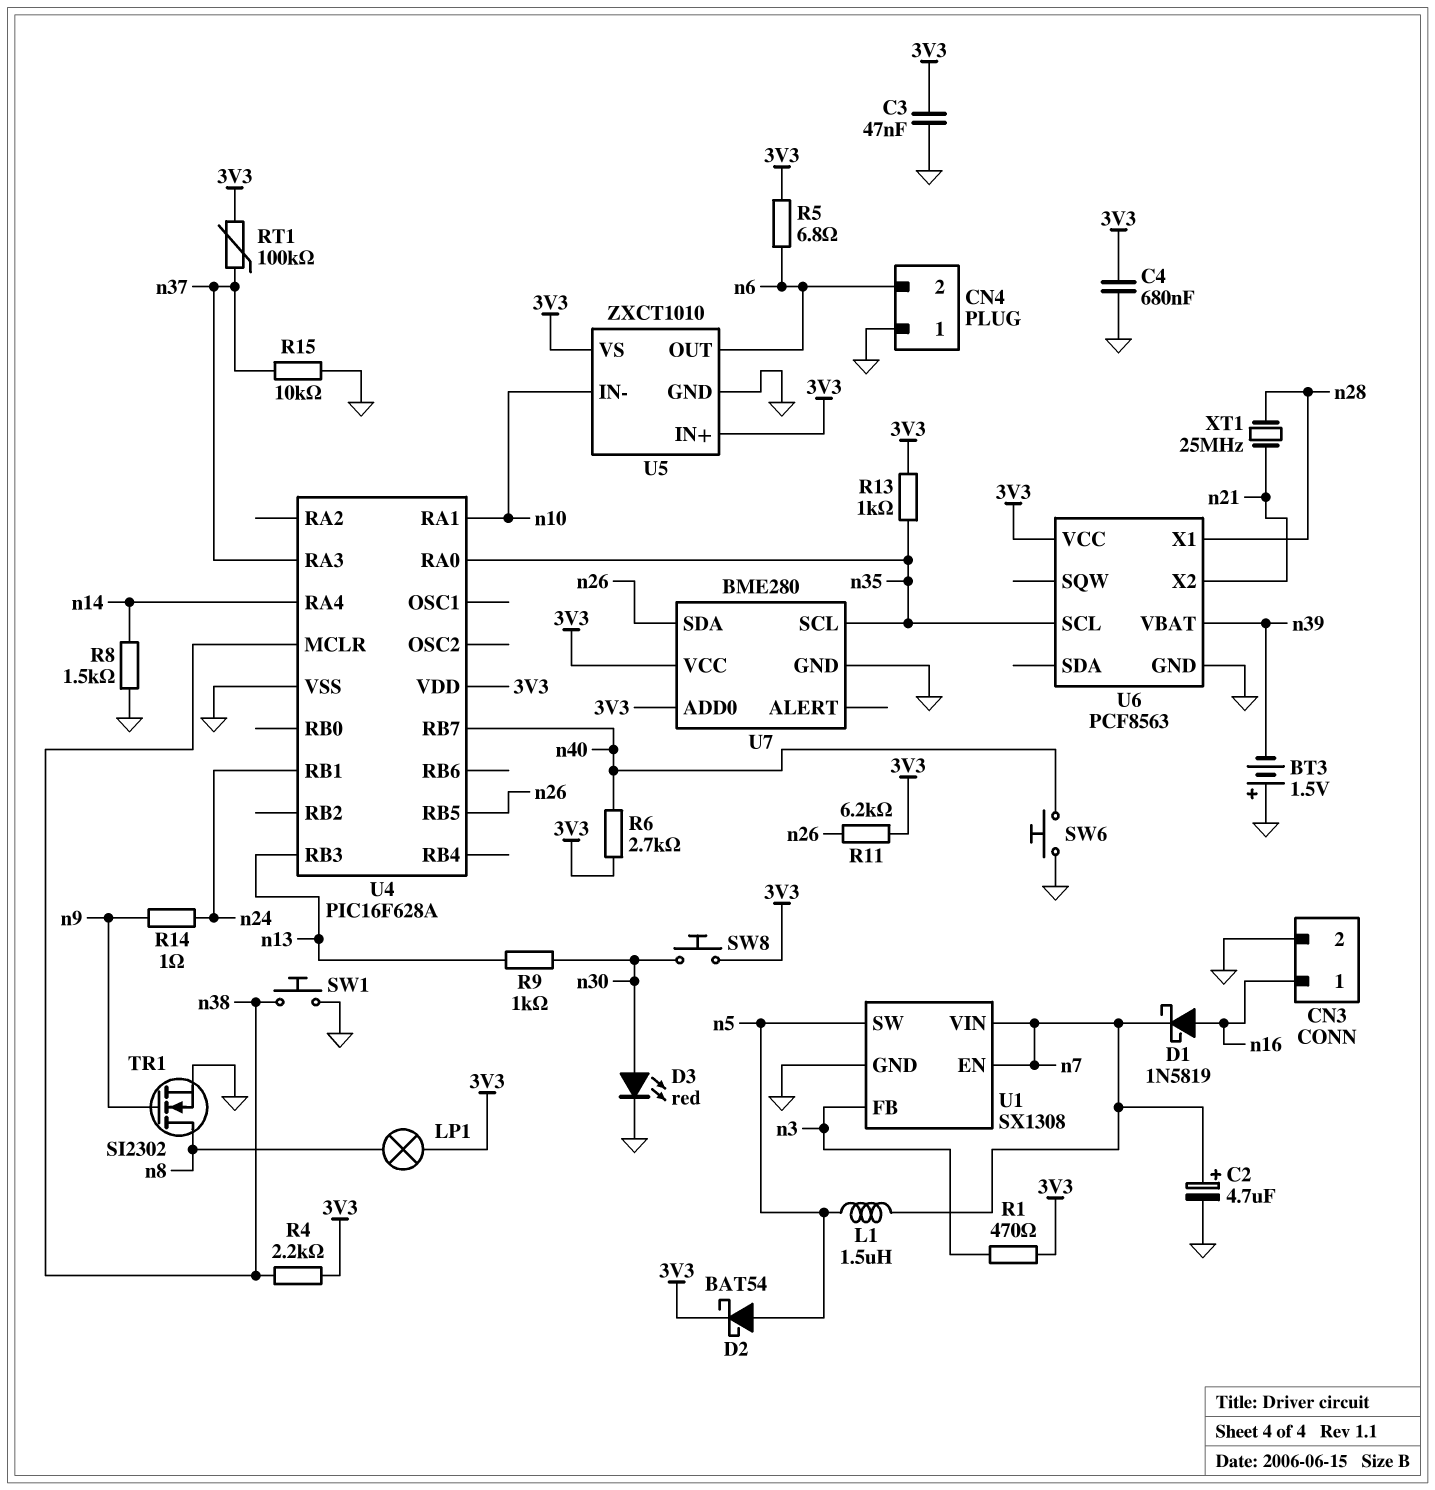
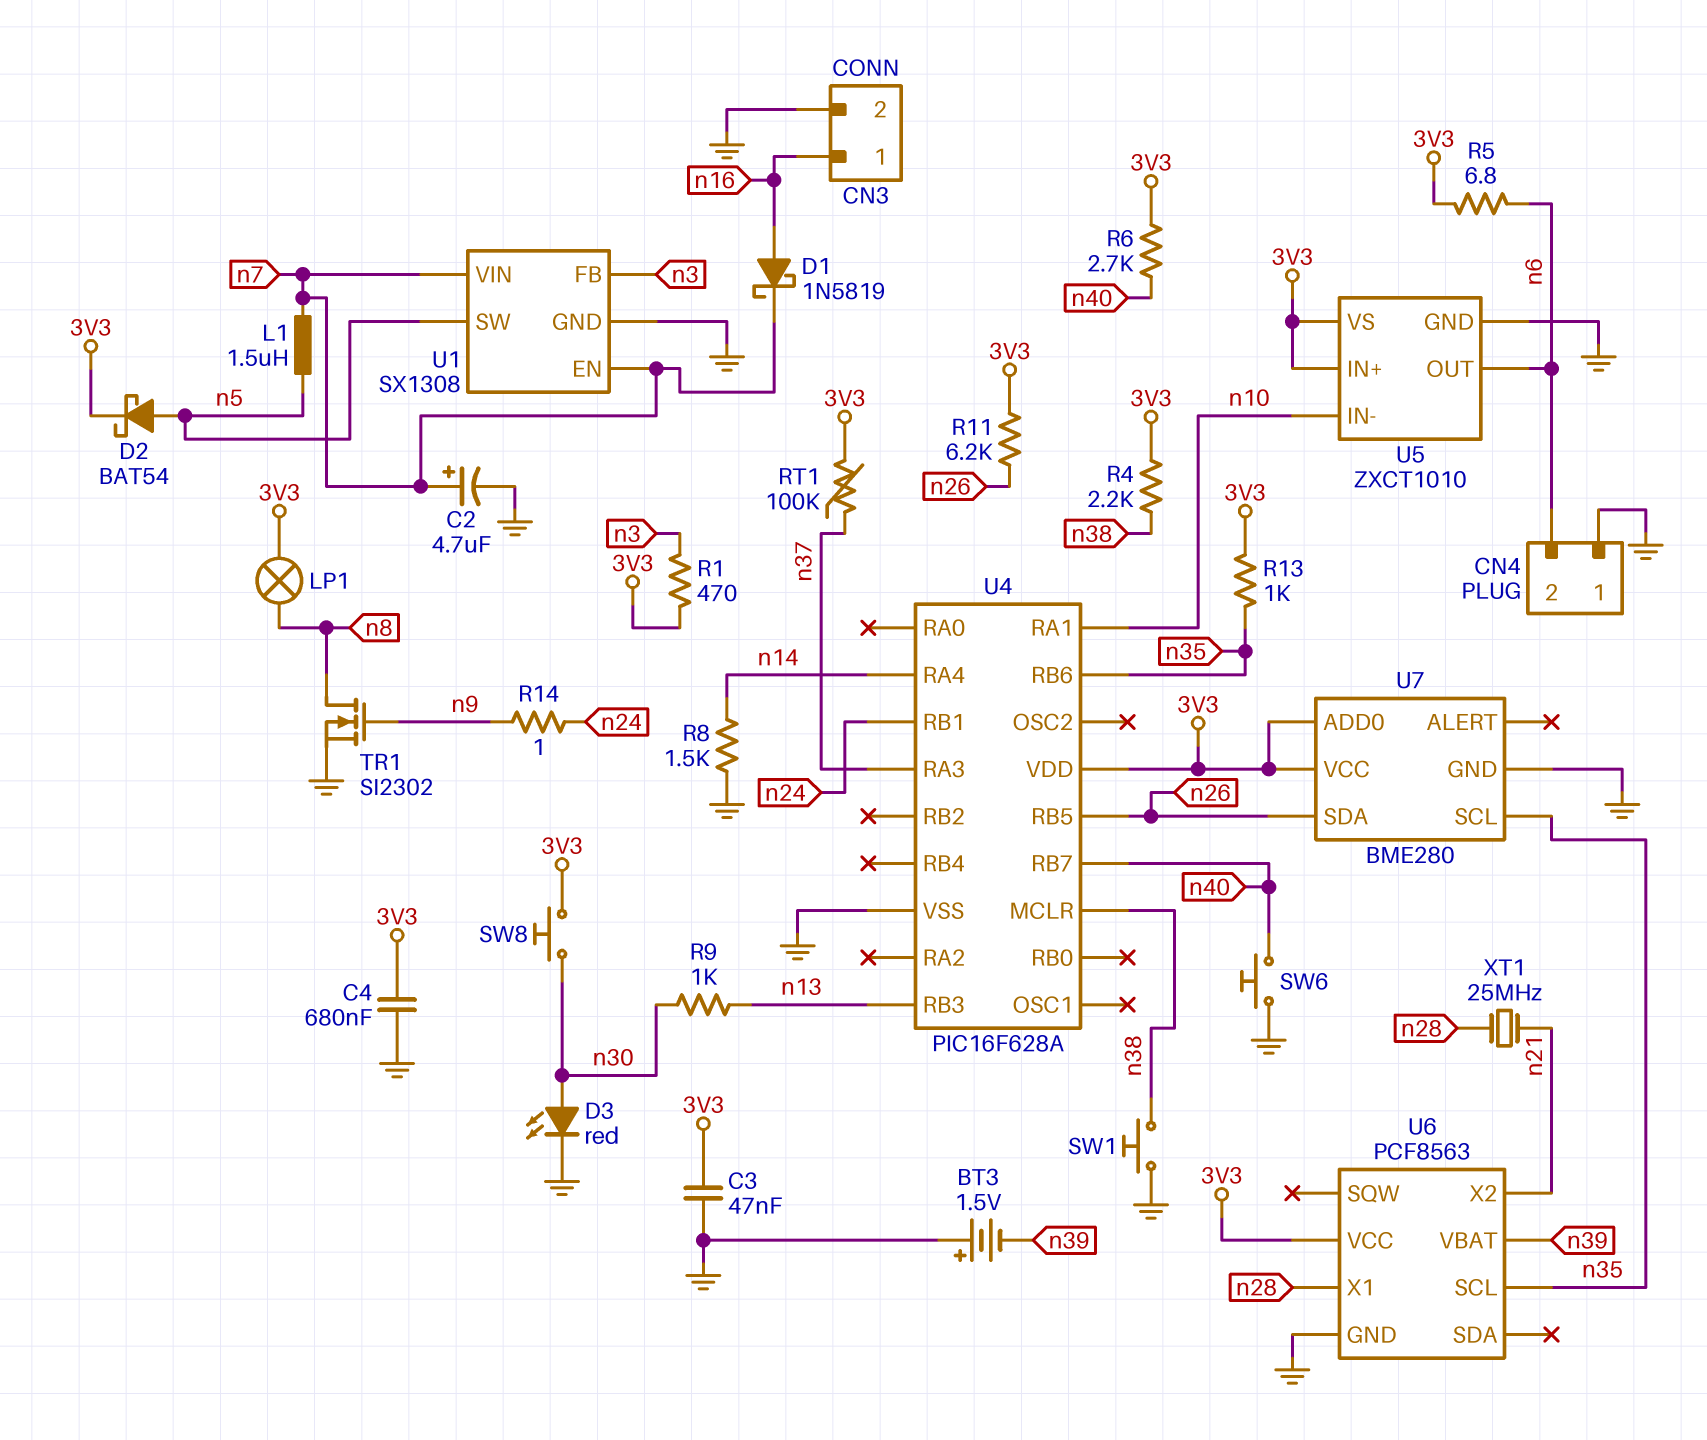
R15: 10k (GND, n37) -> none
U4 pin RA0: n35 -> none
U4 pin RB6: none -> n35

